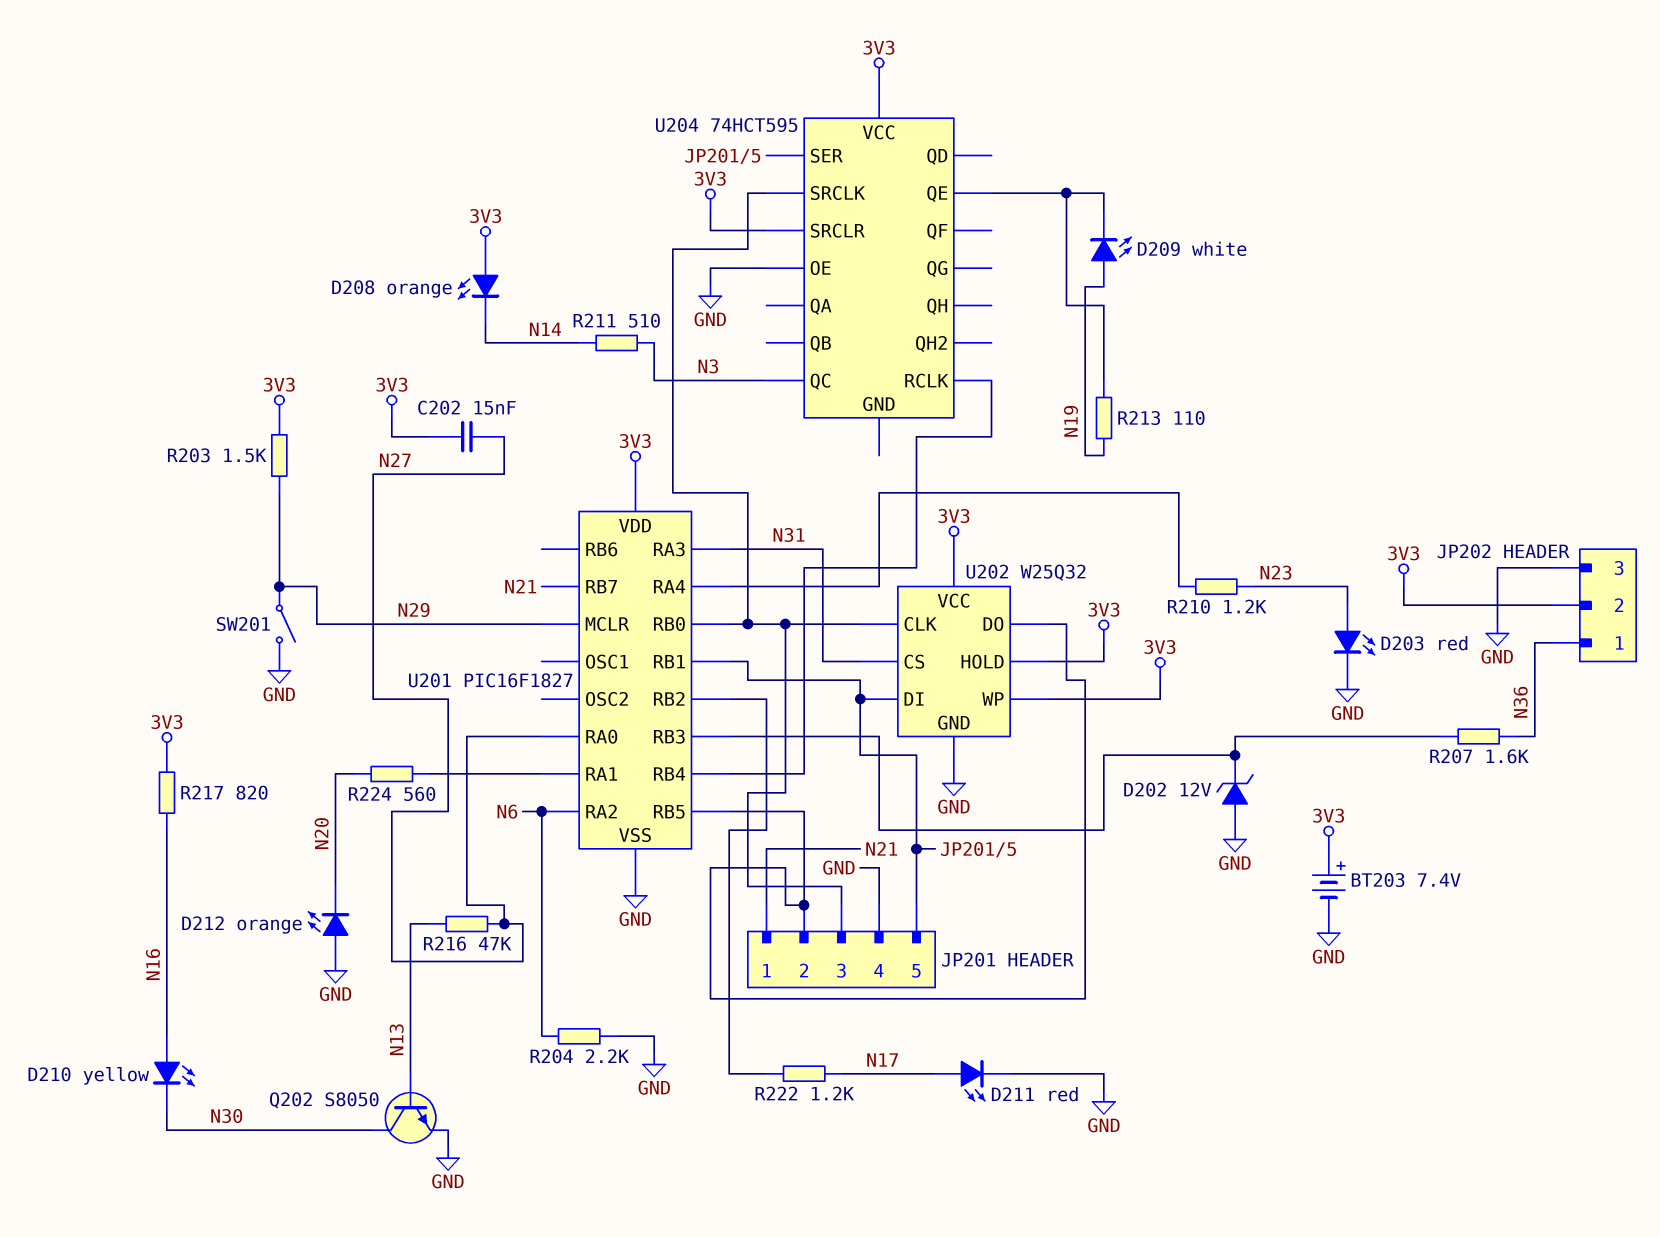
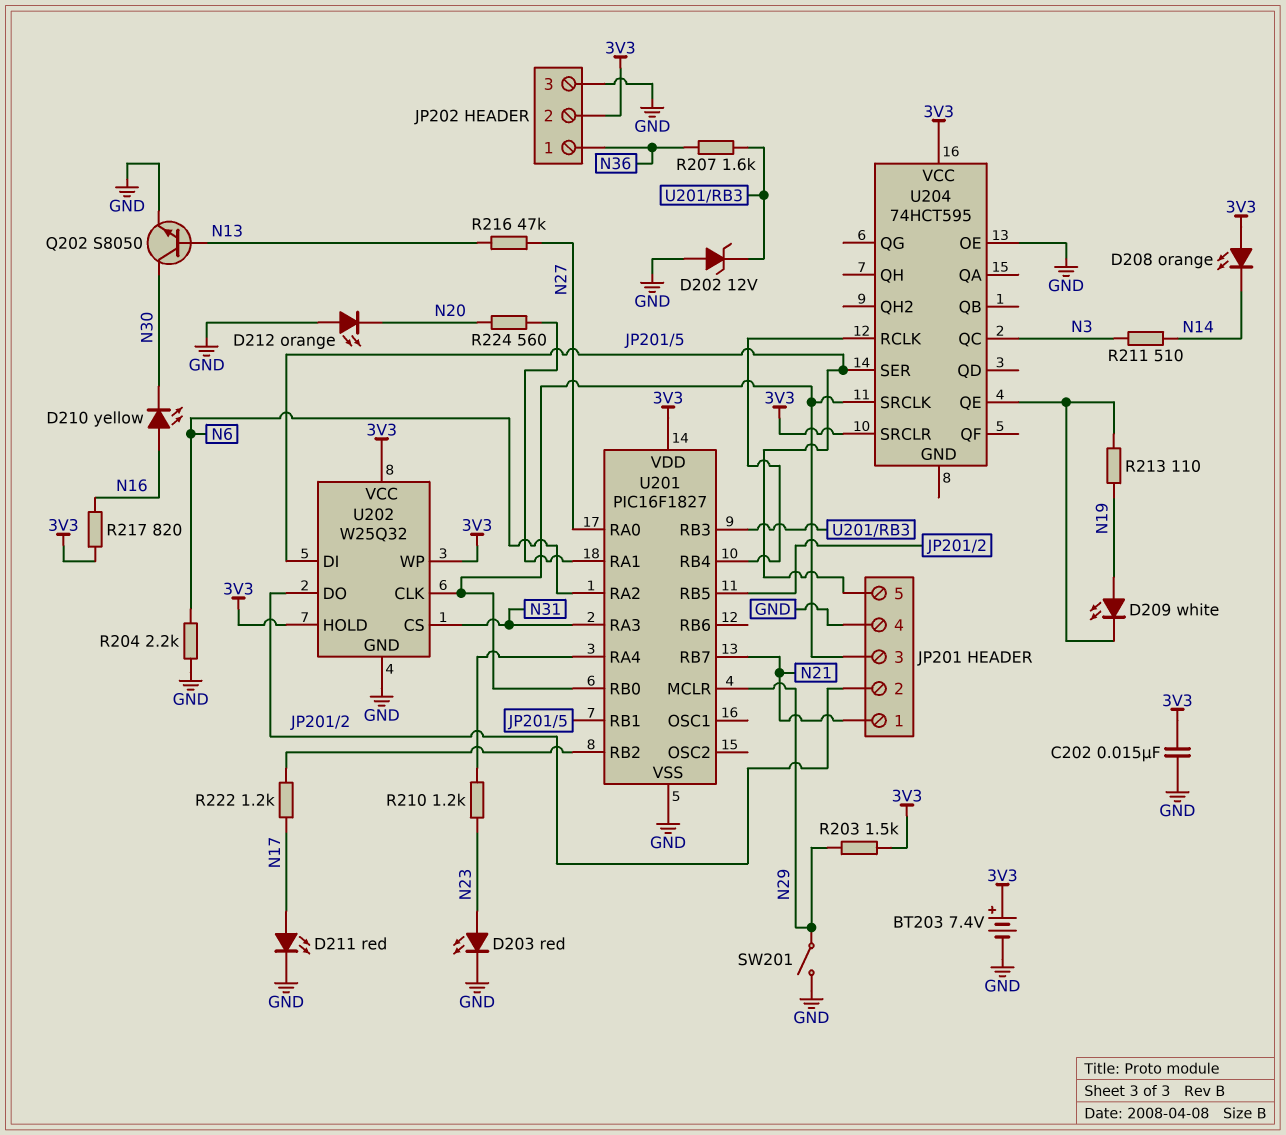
C202: 15nF (3V3, N27) -> 15nF (3V3, GND)

